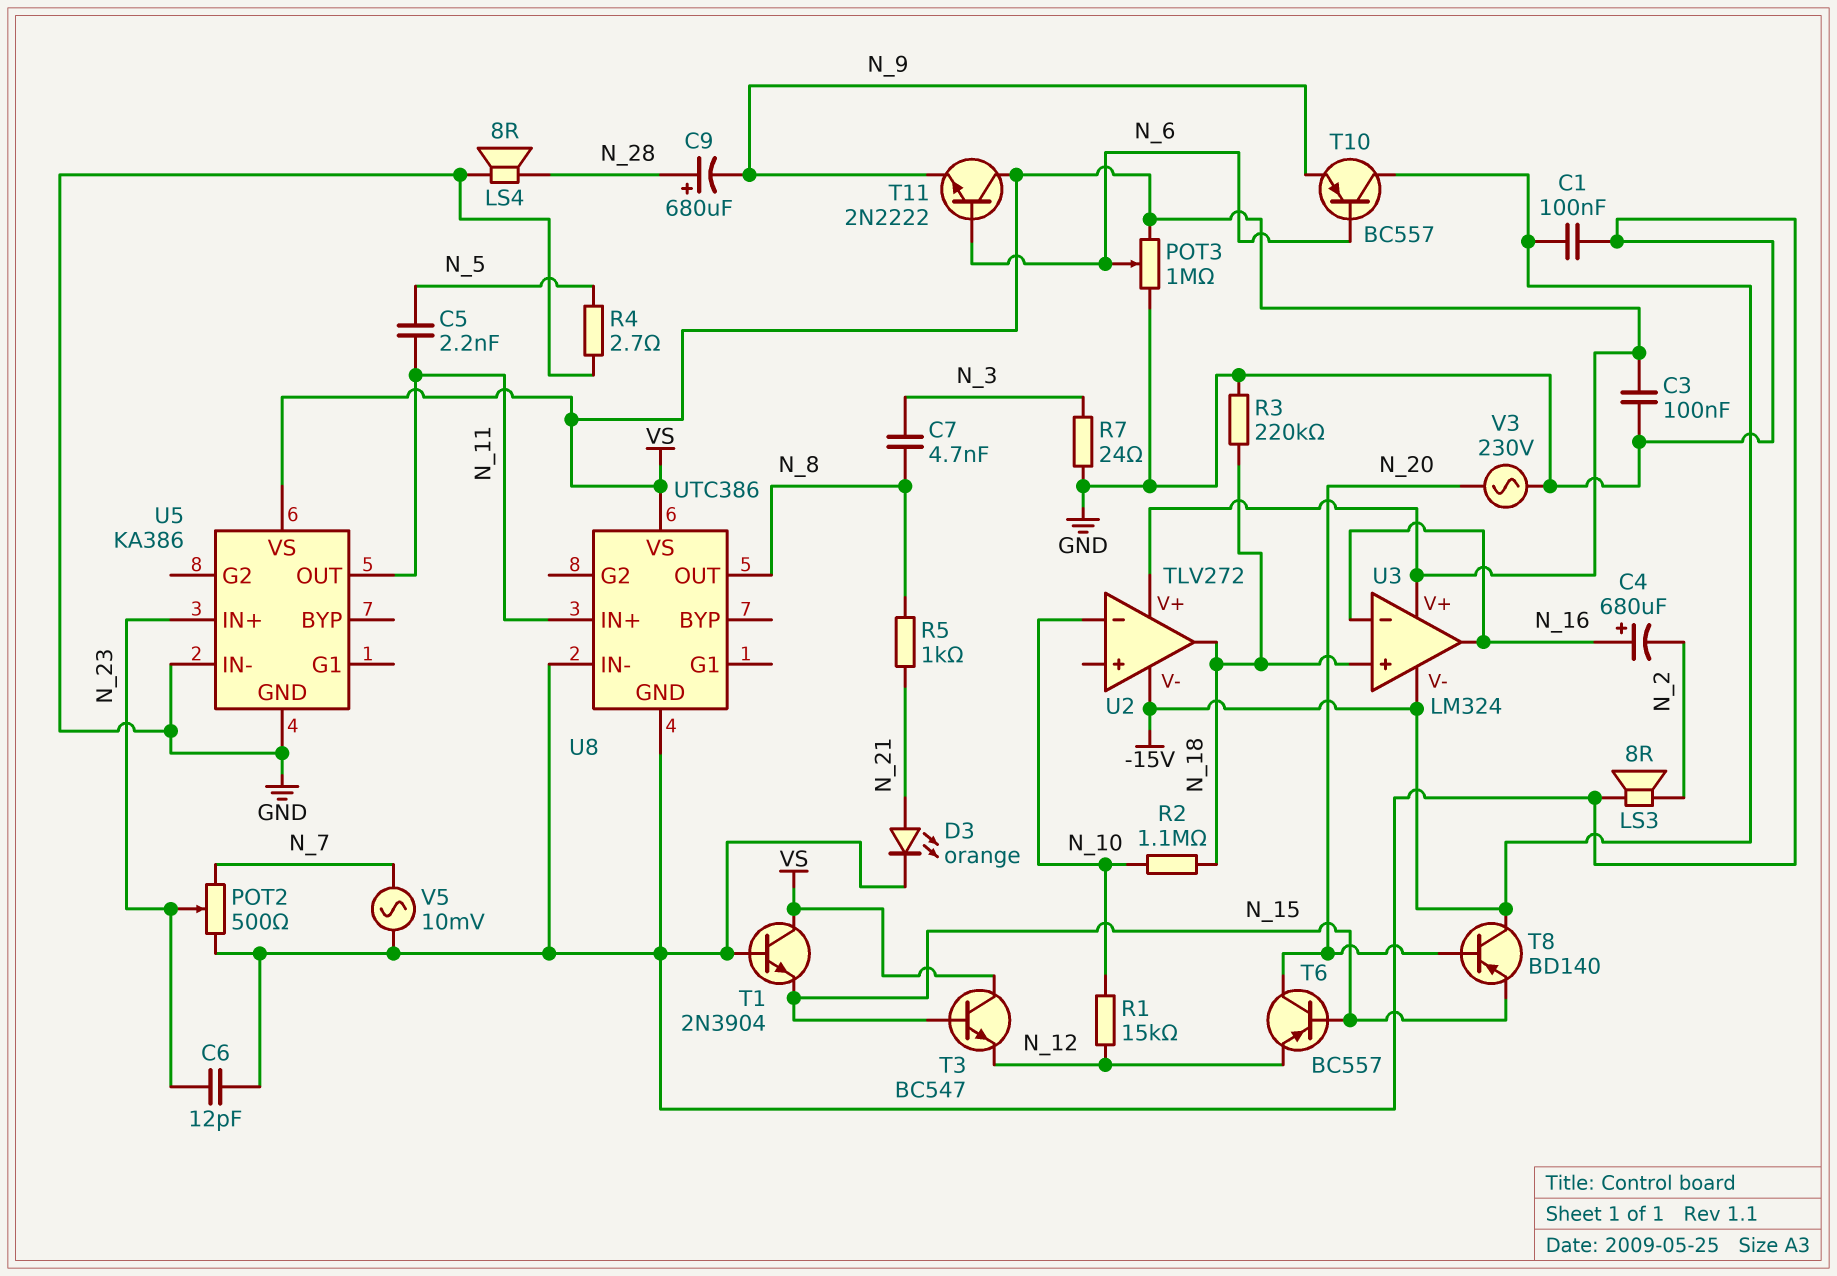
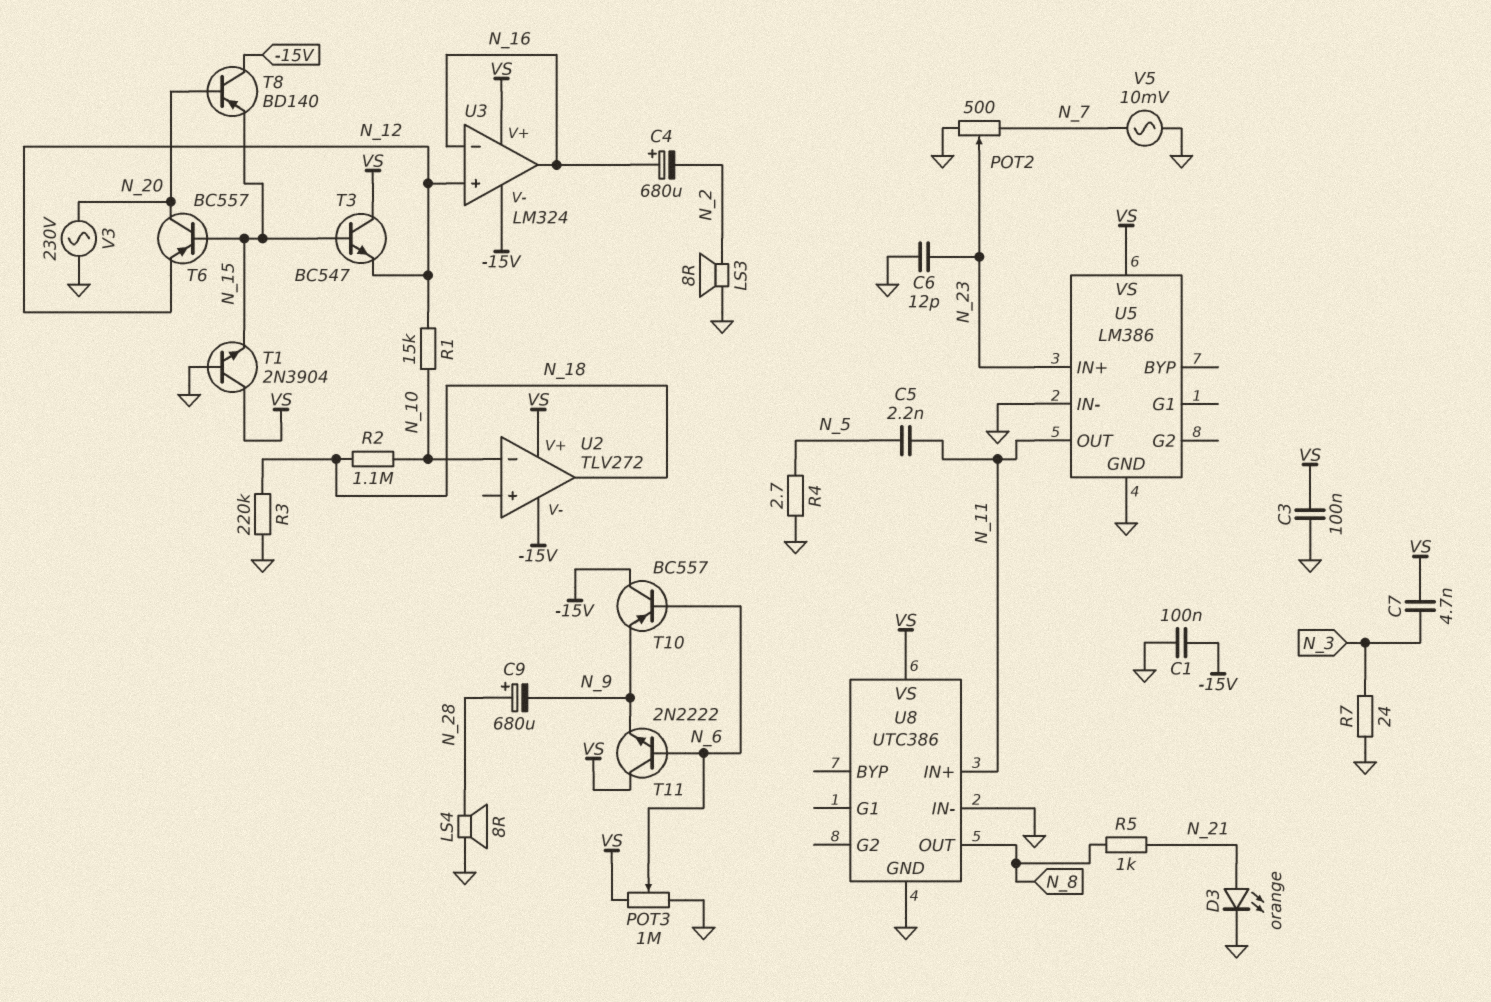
C7: 4.7nF (N_3, N_8) -> 4.7nF (N_3, VS)
U3 pin in+: N_18 -> N_12
U5: KA386 -> LM386

